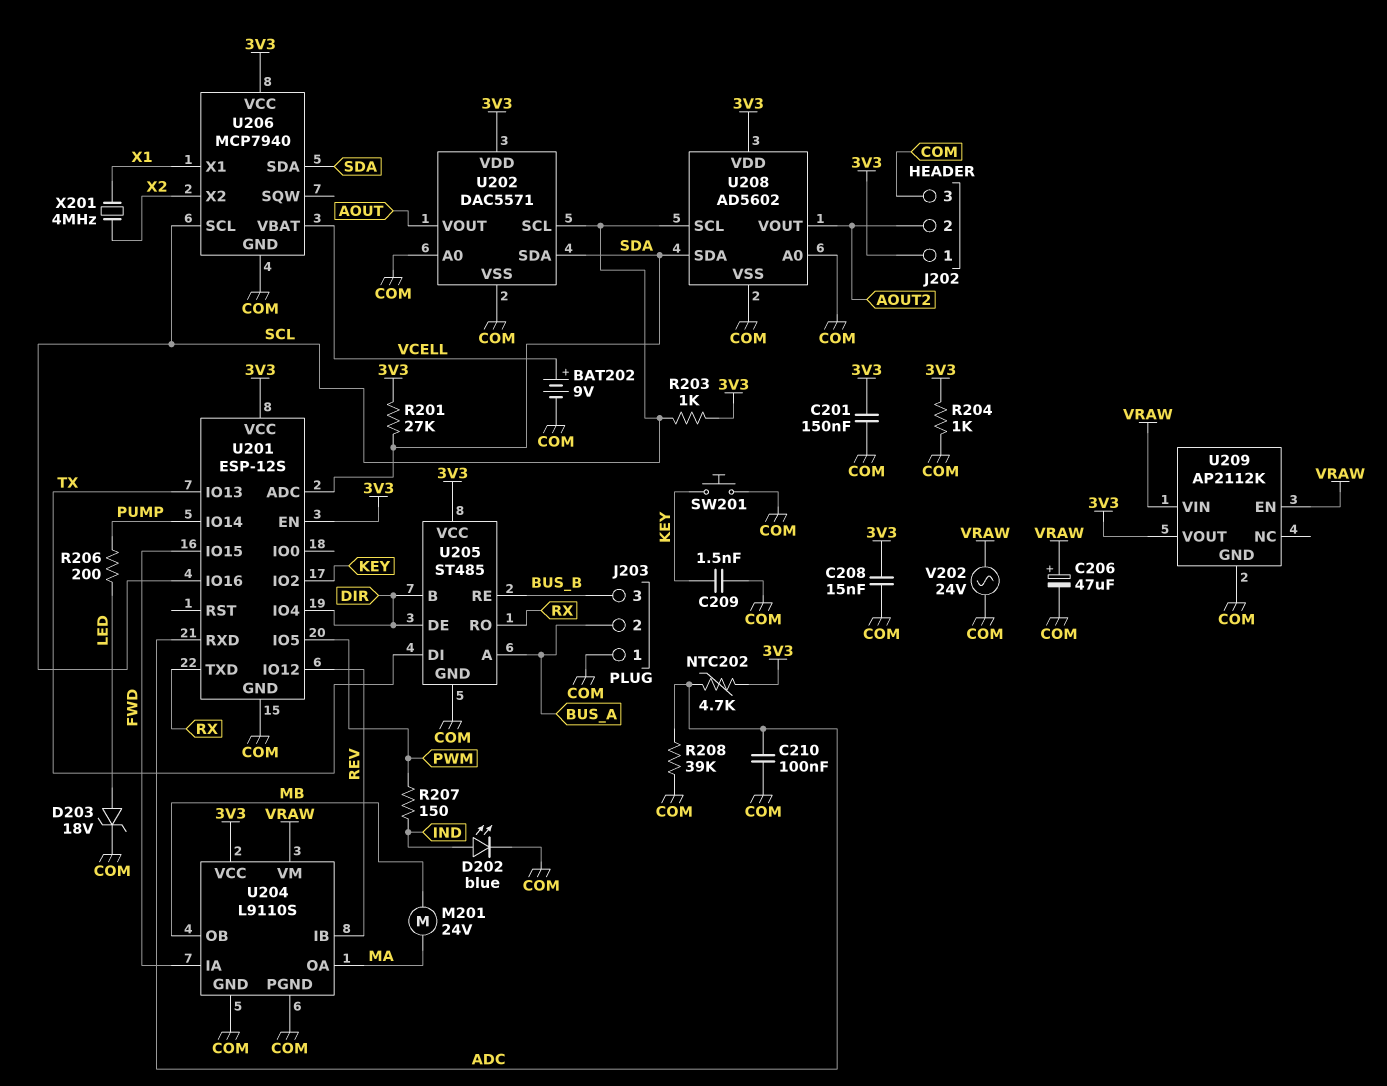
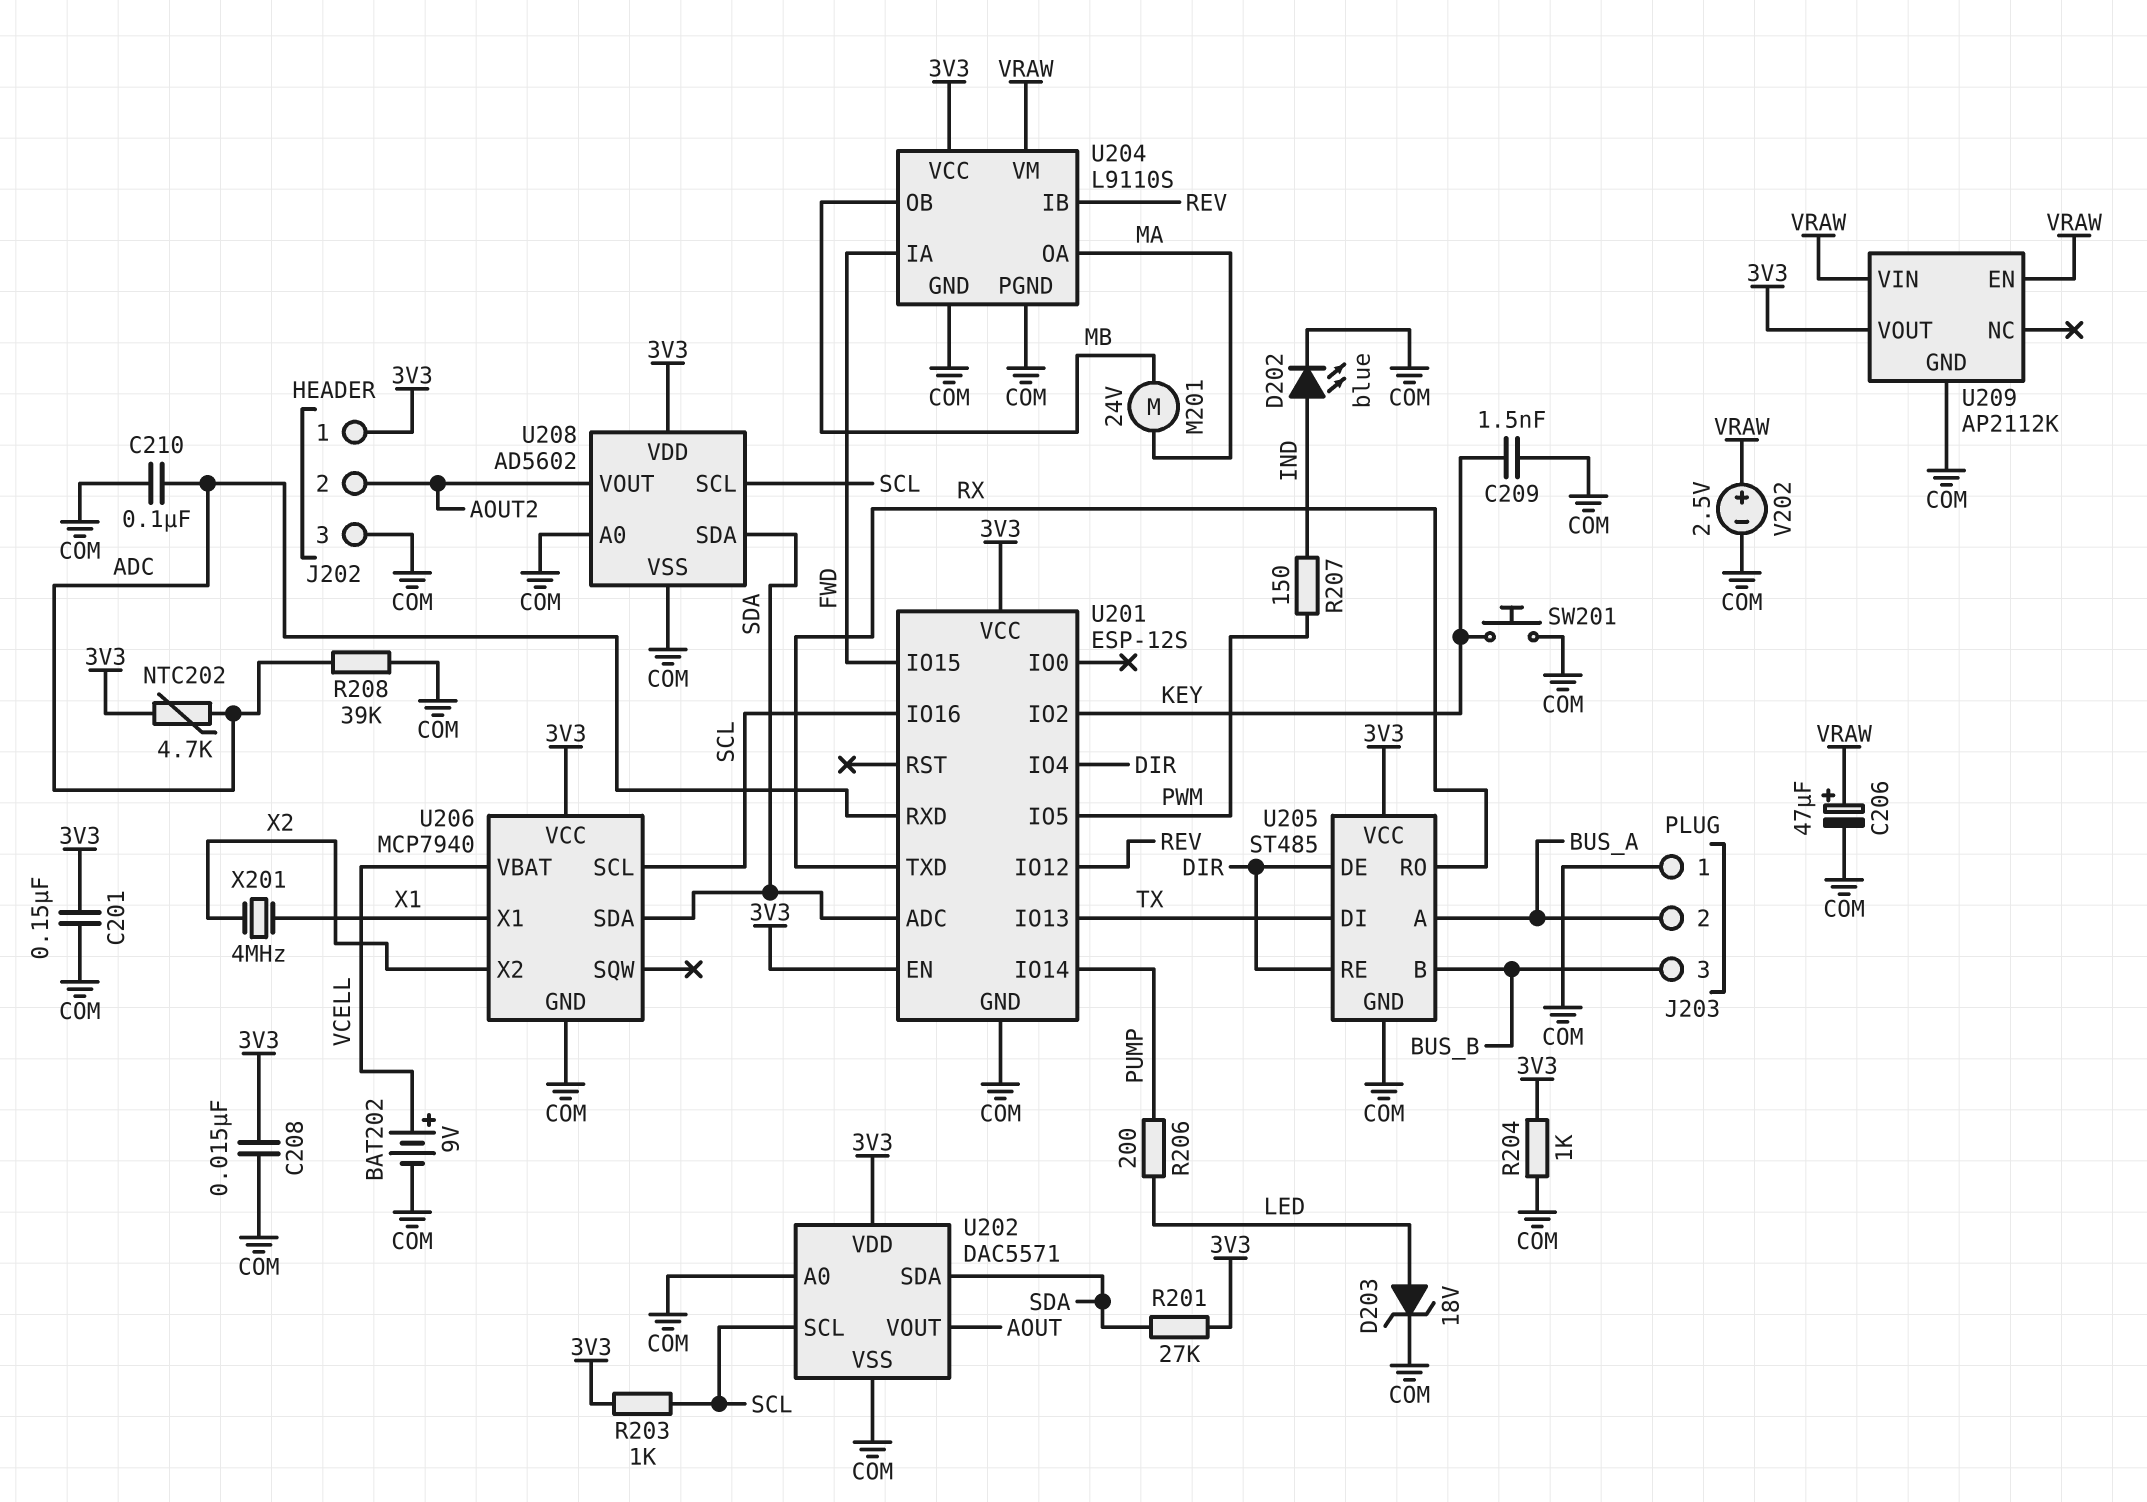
U205 pin B: DIR -> BUS_B
U205 pin RE: BUS_B -> DIR
V202: AC 24V (COM, VRAW) -> 2.5V (plus VRAW, minus COM)

